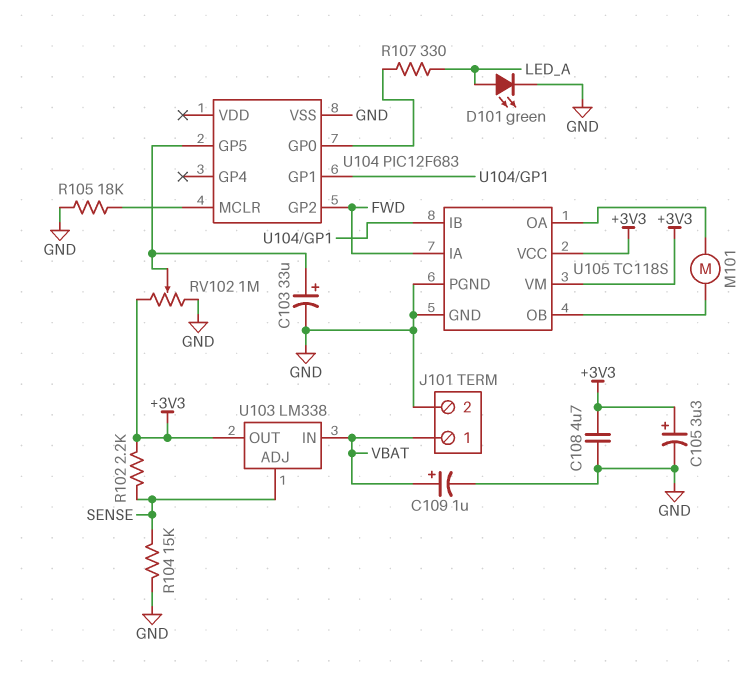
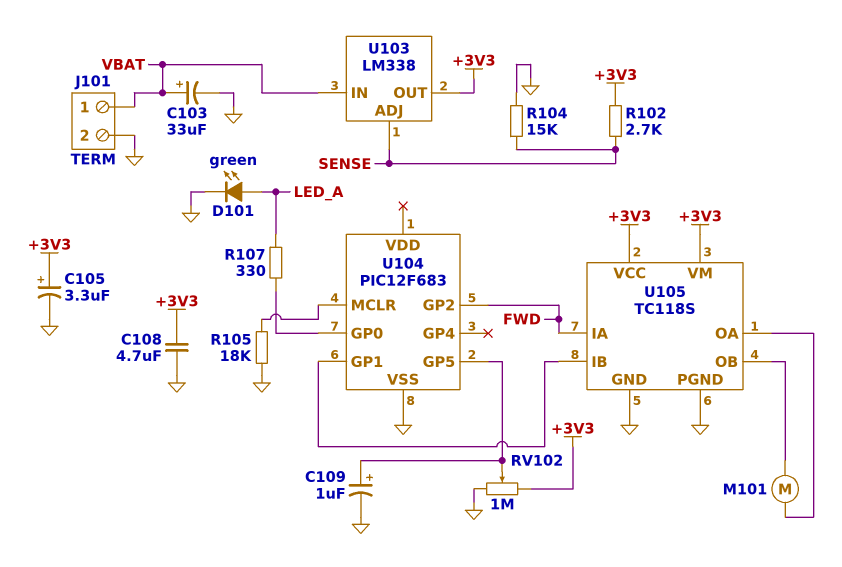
C103: 33uF (plus U104/GP5, minus GND) -> 33uF (plus VBAT, minus GND)
C109: 1uF (plus VBAT, minus GND) -> 1uF (plus U104/GP5, minus GND)
R102: 2.2k (+3V3, SENSE) -> 2.7k (+3V3, SENSE)

